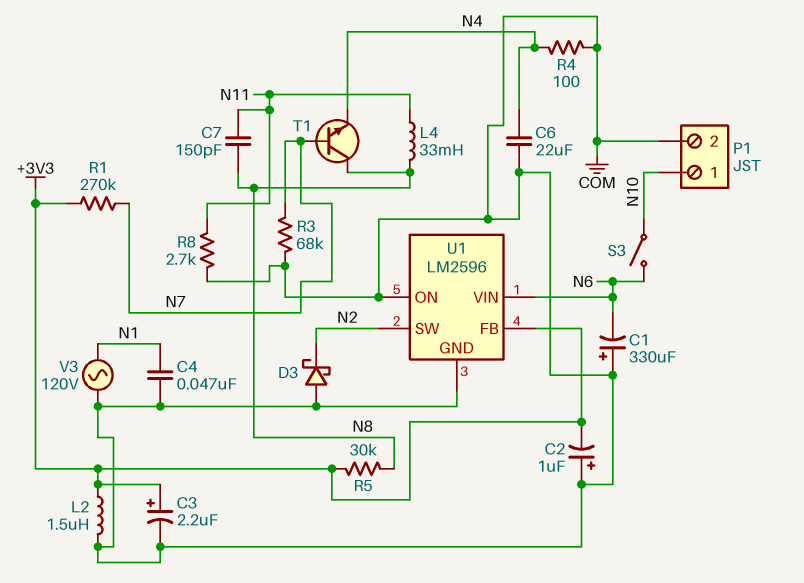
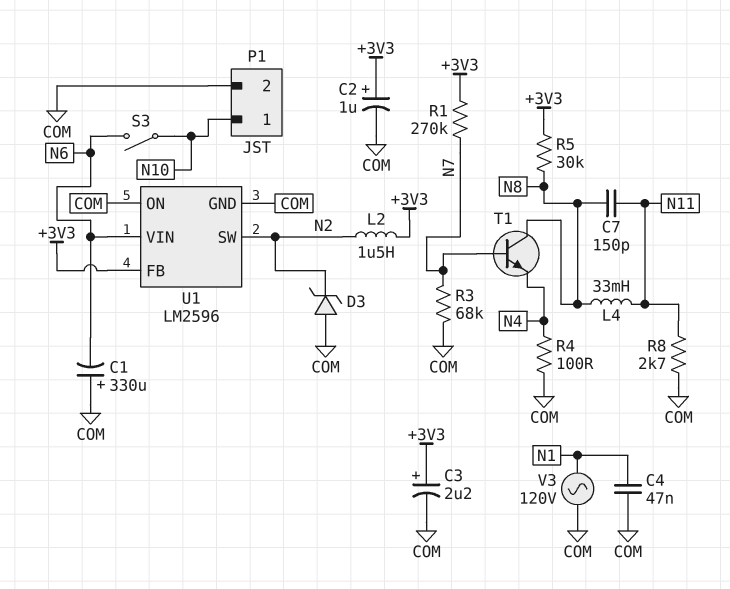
C2: 1uF (plus COM, minus +3V3) -> 1uF (plus +3V3, minus COM)
C6: 22uF (COM, N4) -> none
D3: schottky (A COM, K N2) -> zener (A COM, K N2)
L2: 1.5uH (+3V3, COM) -> 1.5uH (+3V3, N2)

